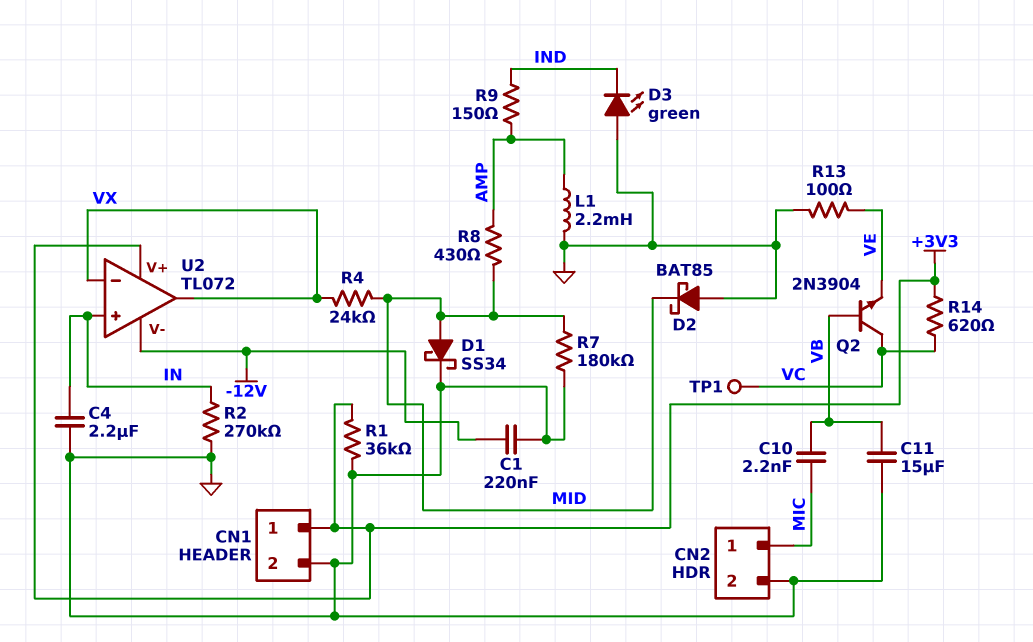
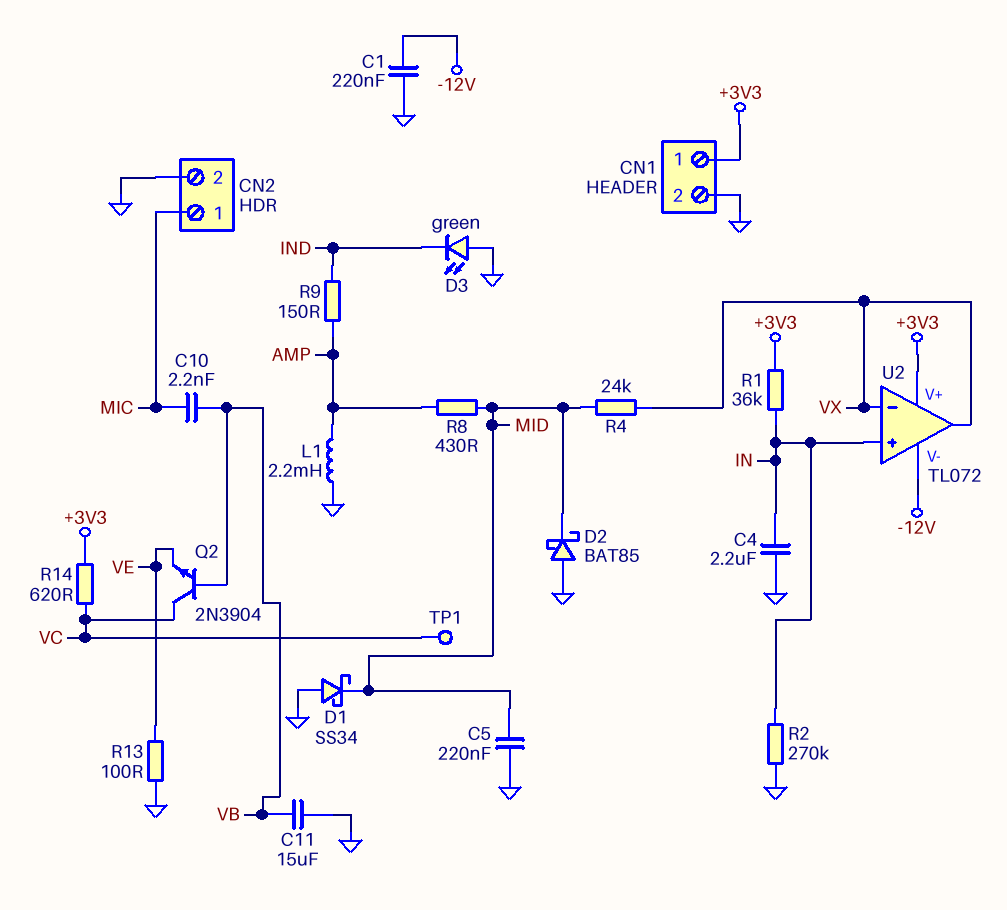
C5: none -> 220nF (GND, MID)
D1: schottky SS34 (A MID, K GND) -> schottky SS34 (A GND, K MID)
R1: 36k (+3V3, GND) -> 36k (+3V3, IN)
R7: 180k (GND, MID) -> none

